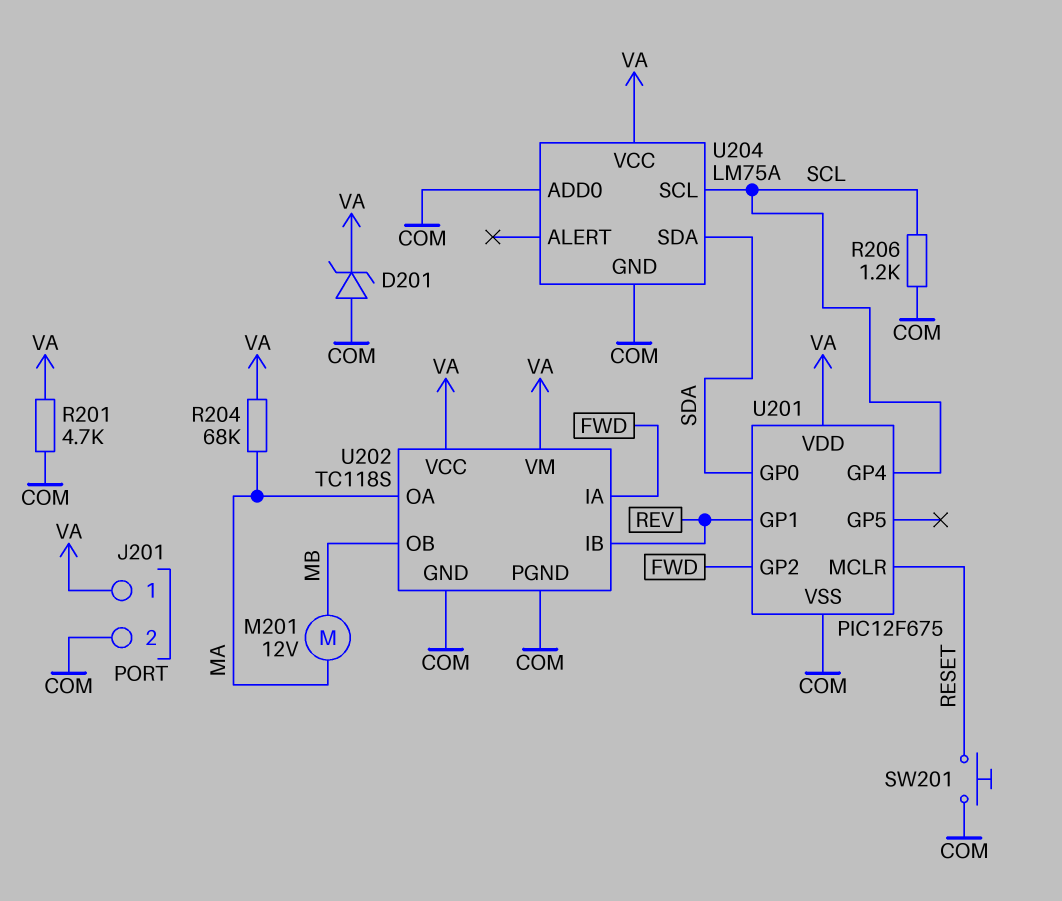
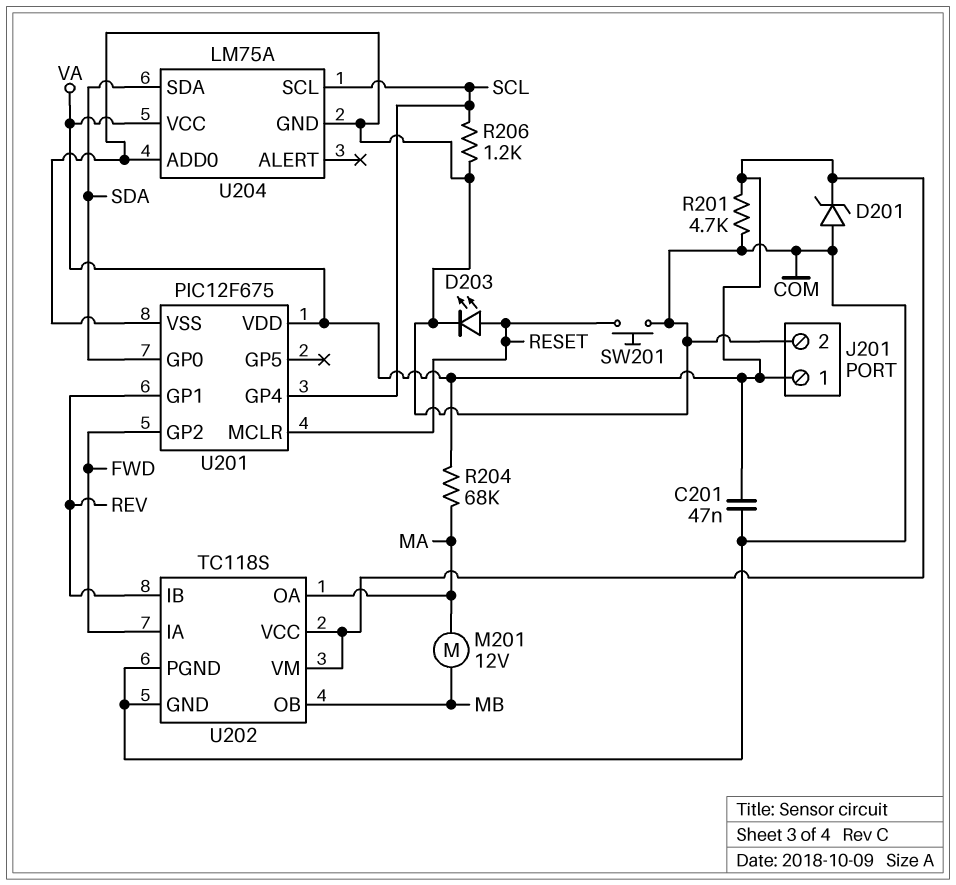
C201: none -> 47nF (COM, VA)
D203: none -> LED (A RESET, K COM)

